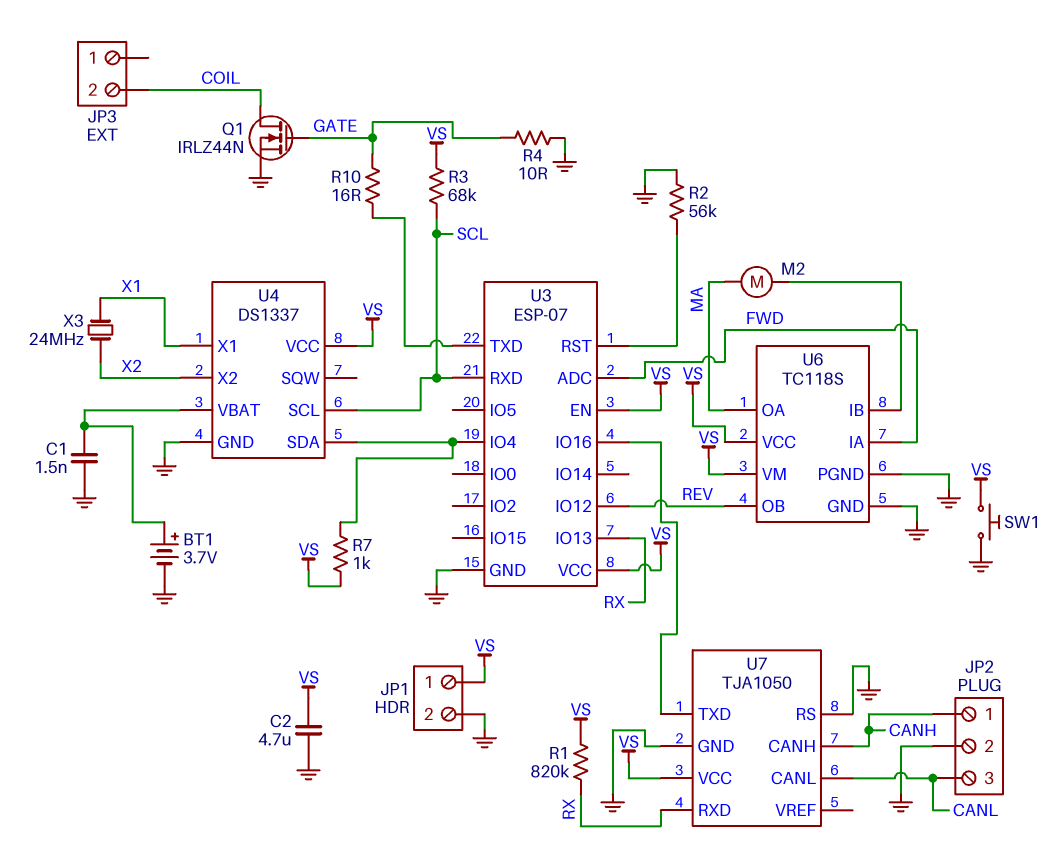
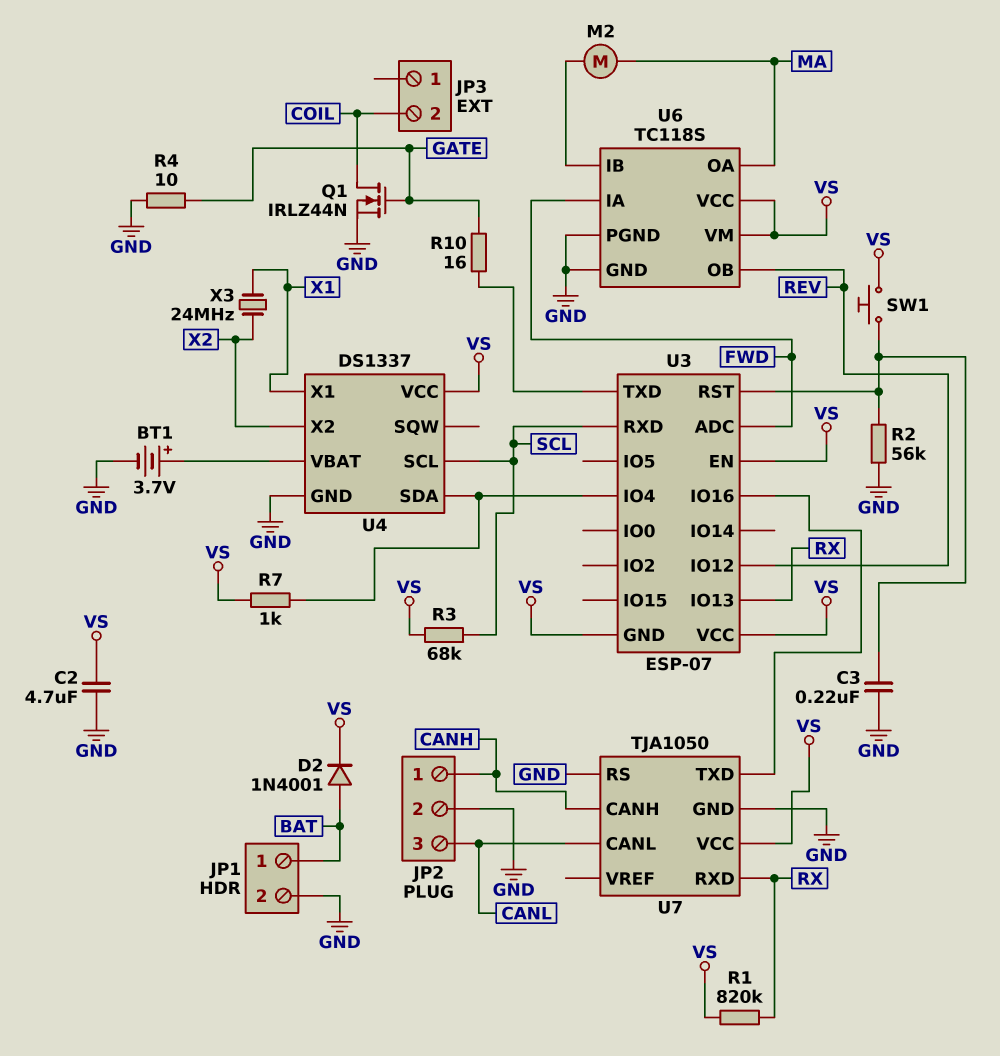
C1: 1.5nF (GND, U4/VBAT) -> none
C3: none -> 220nF (GND, U3/RST)
D2: none -> diode 1N4001 (A BAT, K VS)
JP1 pin 1: VS -> BAT
SW1: button (GND, VS) -> button (U3/RST, VS)
U3 pin GND: GND -> VS

